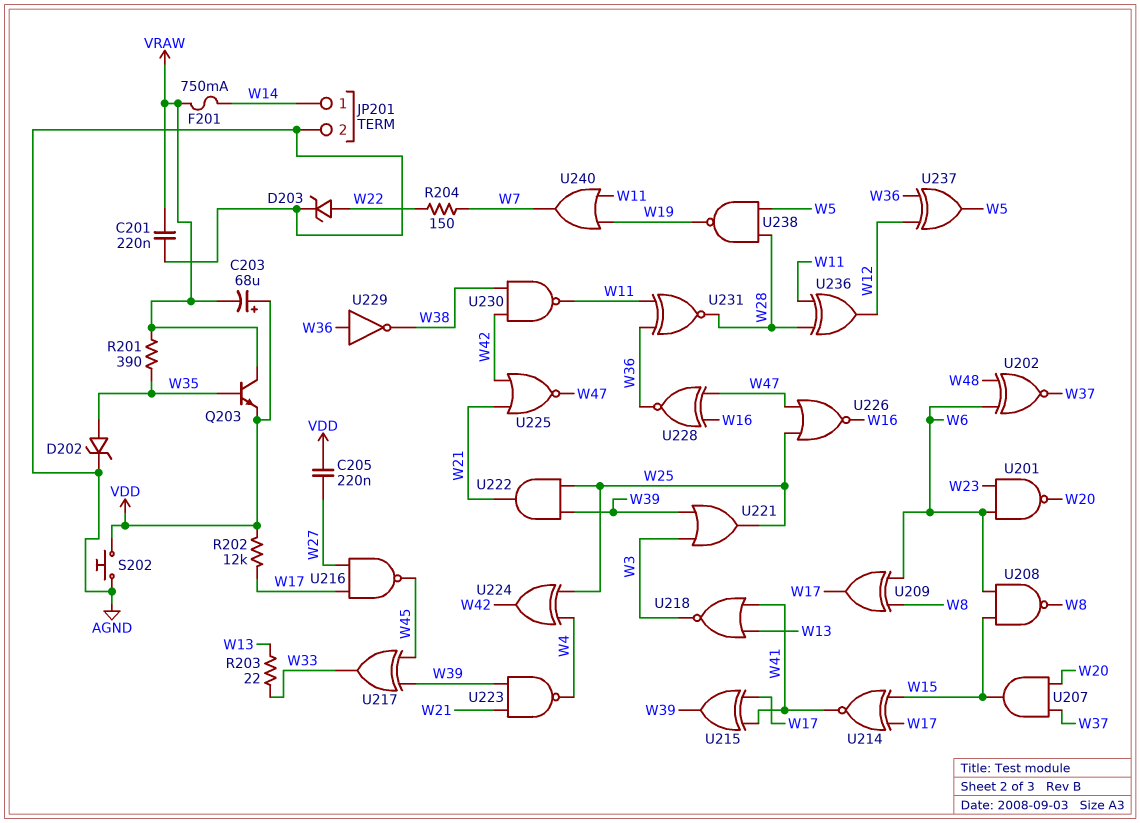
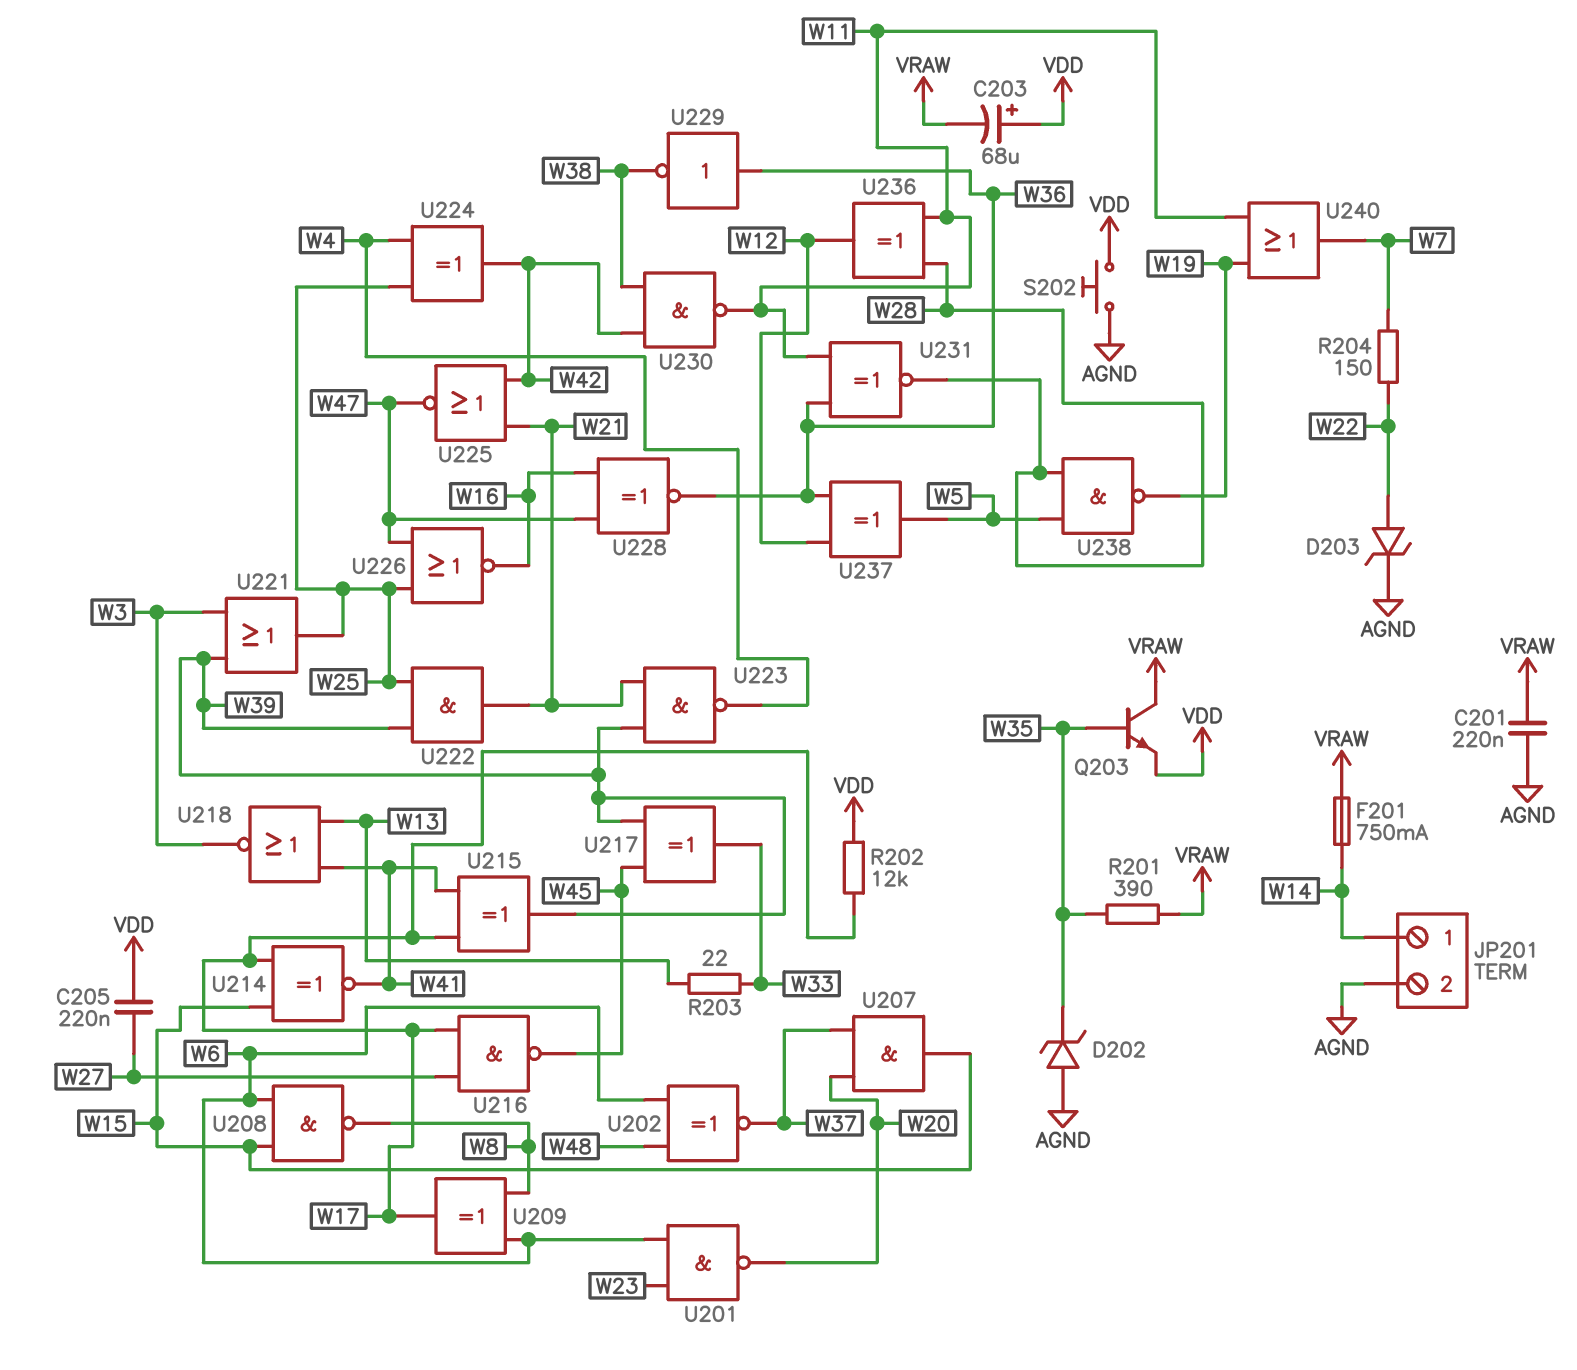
D202: zener (A W35, K AGND) -> zener (A AGND, K W35)

